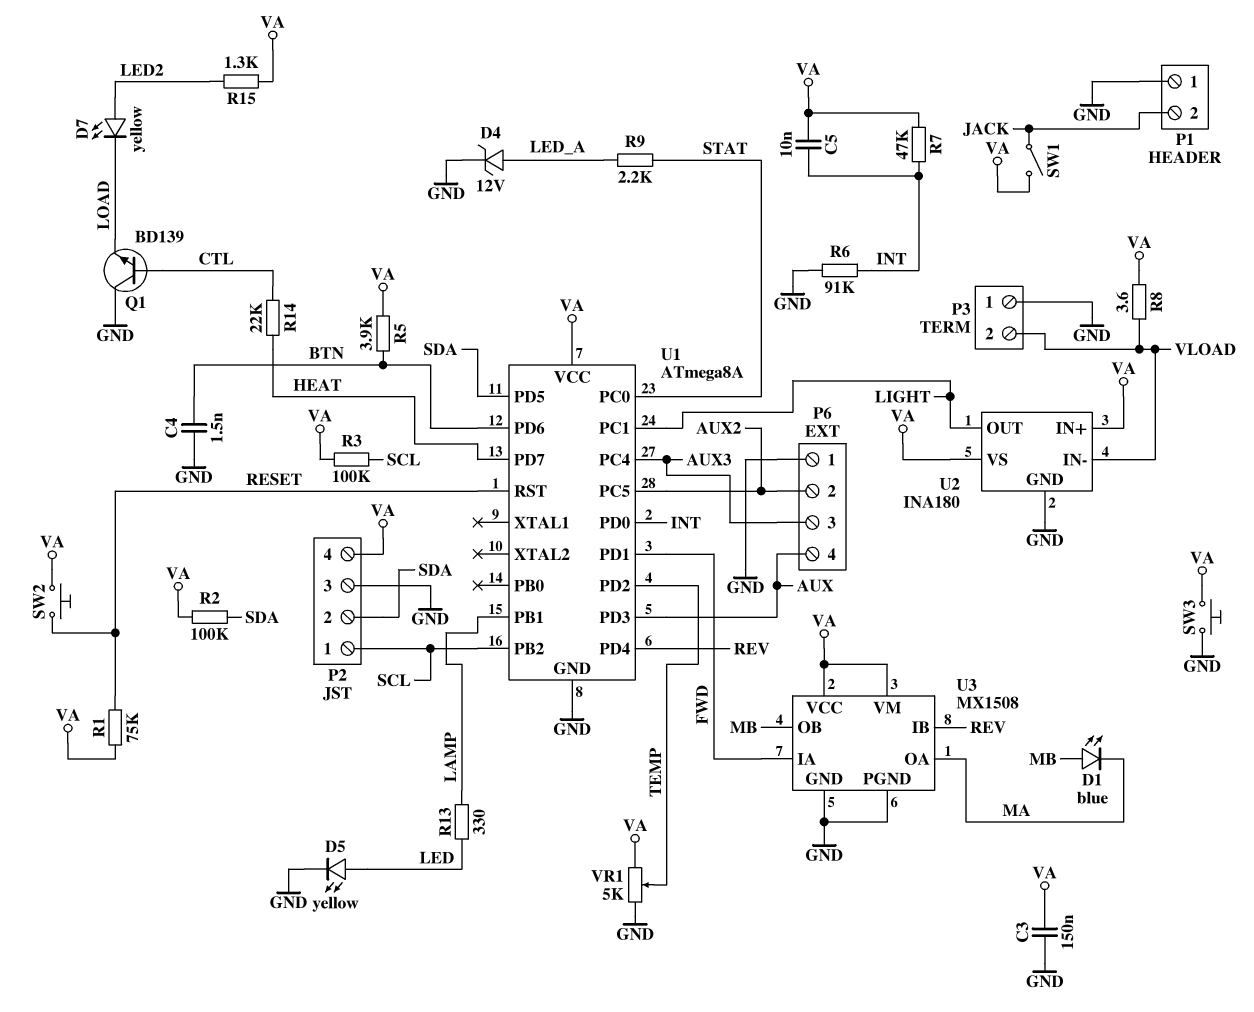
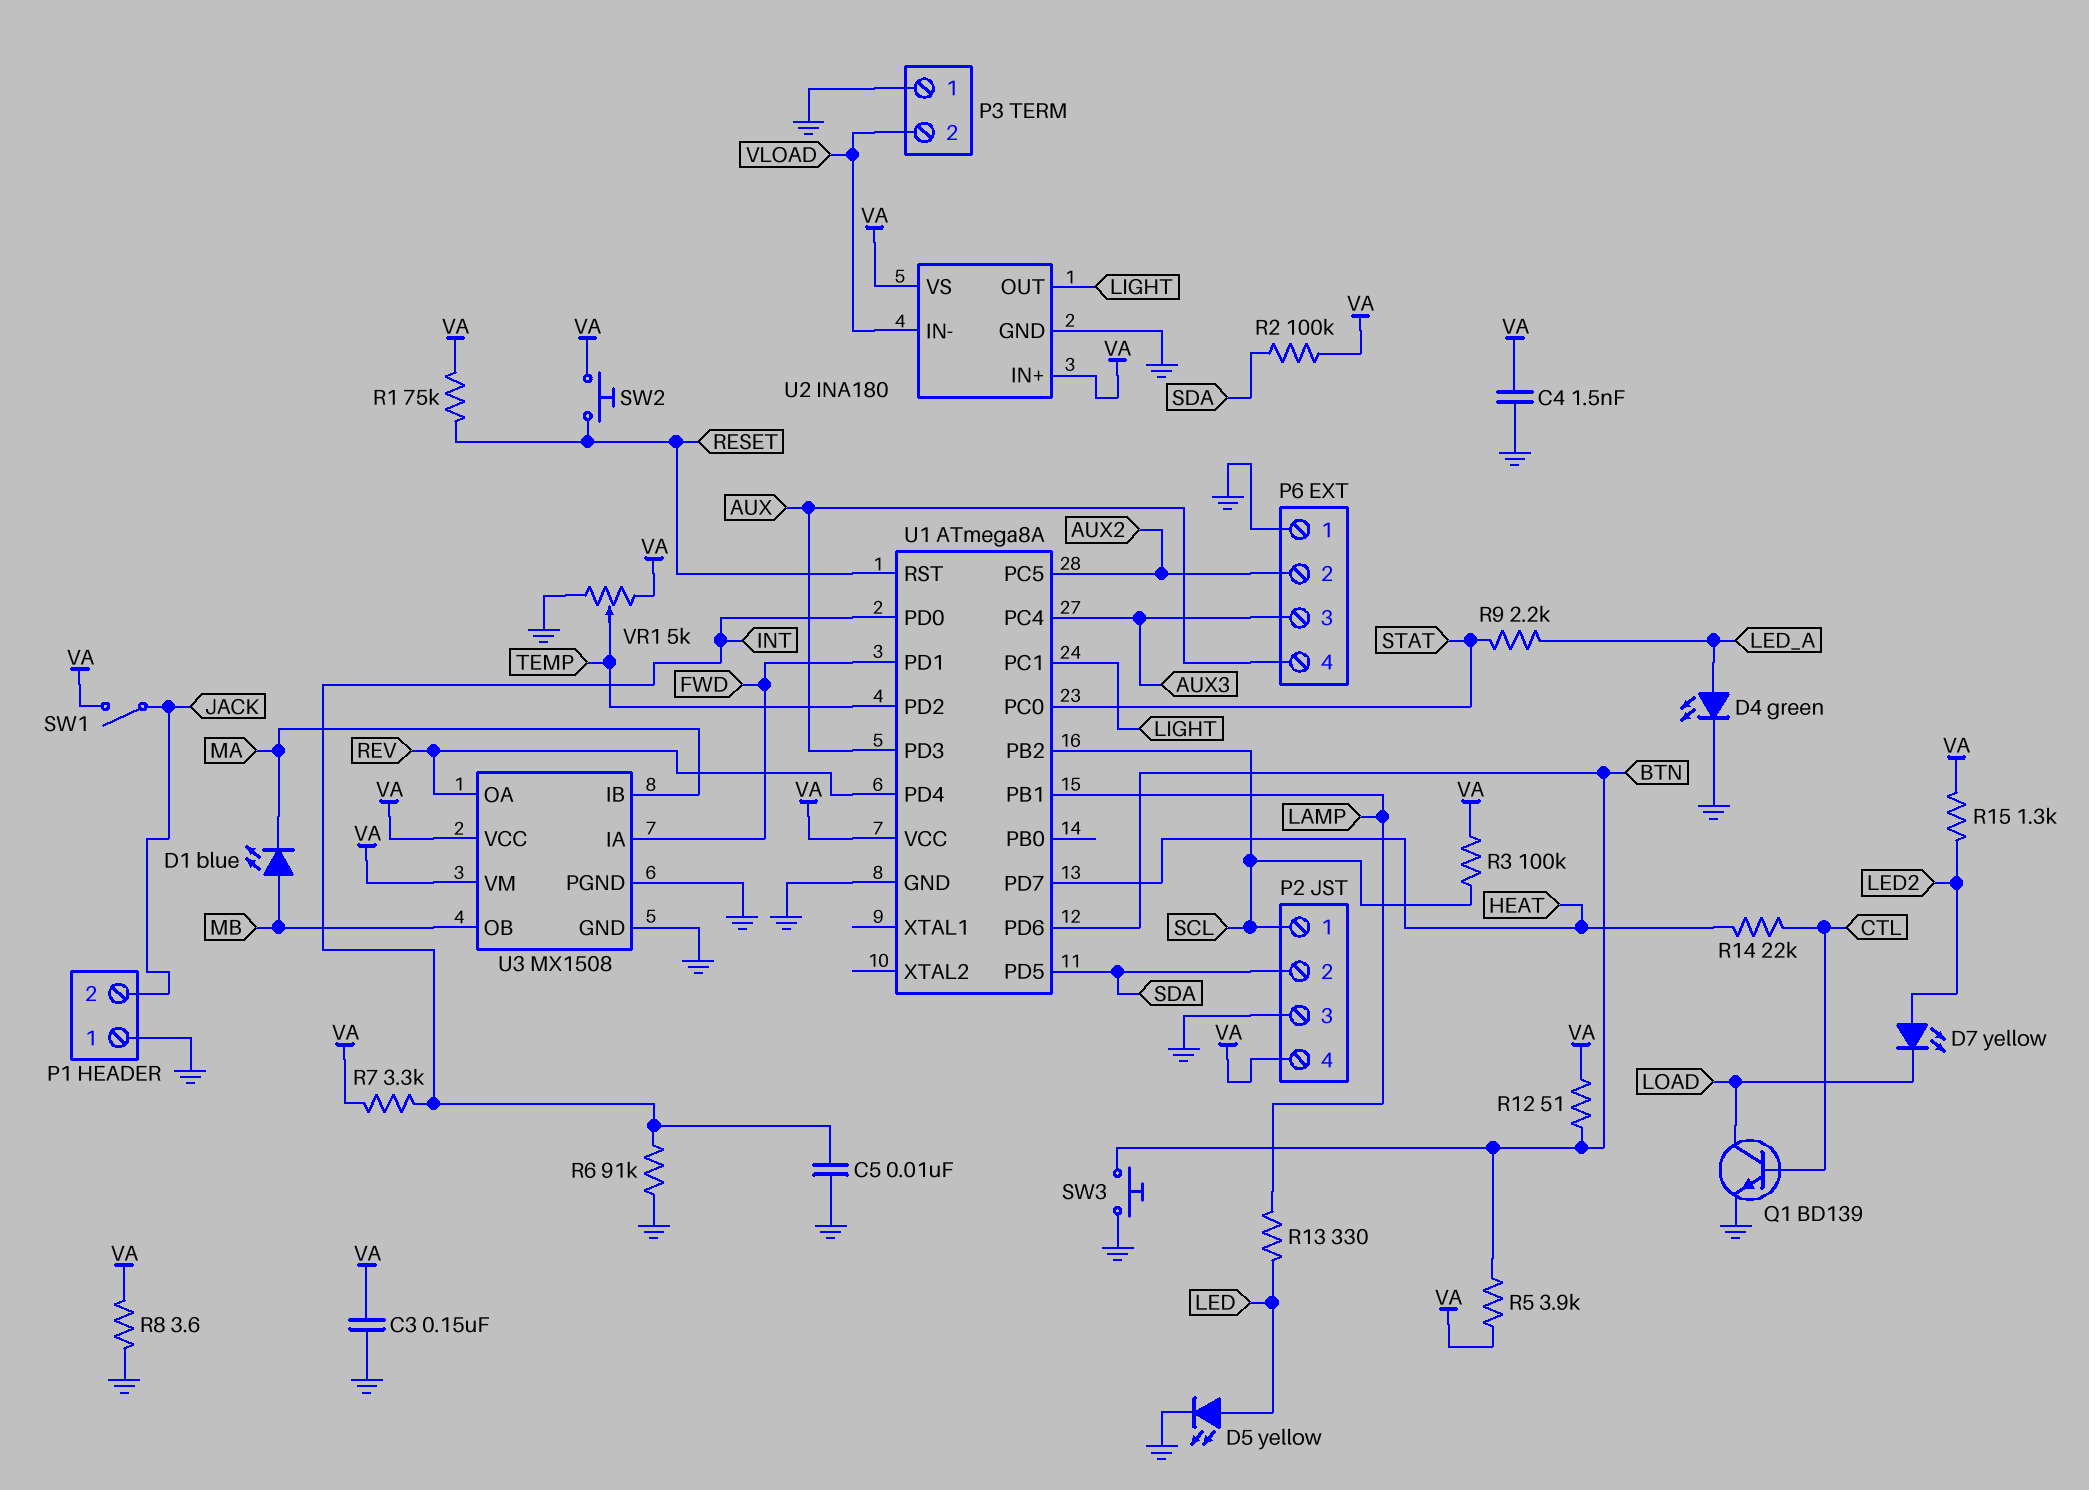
C4: 1.5nF (BTN, GND) -> 1.5nF (GND, VA)
C5: 10nF (INT, VA) -> 10nF (GND, INT)
D4: zener 12V (A LED_A, K GND) -> LED green (A LED_A, K GND)
Q1: NPN BD139 (B CTL, C GND, E LOAD) -> NPN BD139 (B CTL, C LOAD, E GND)
R7: 47k (INT, VA) -> 3.3k (INT, VA)
R8: 3.6 (VA, VLOAD) -> 3.6 (GND, VA)
R12: none -> 51 (BTN, VA)
SW3: button (GND, VA) -> button (BTN, GND)
U3 pin IB: REV -> MA
U3 pin OA: MA -> REV

